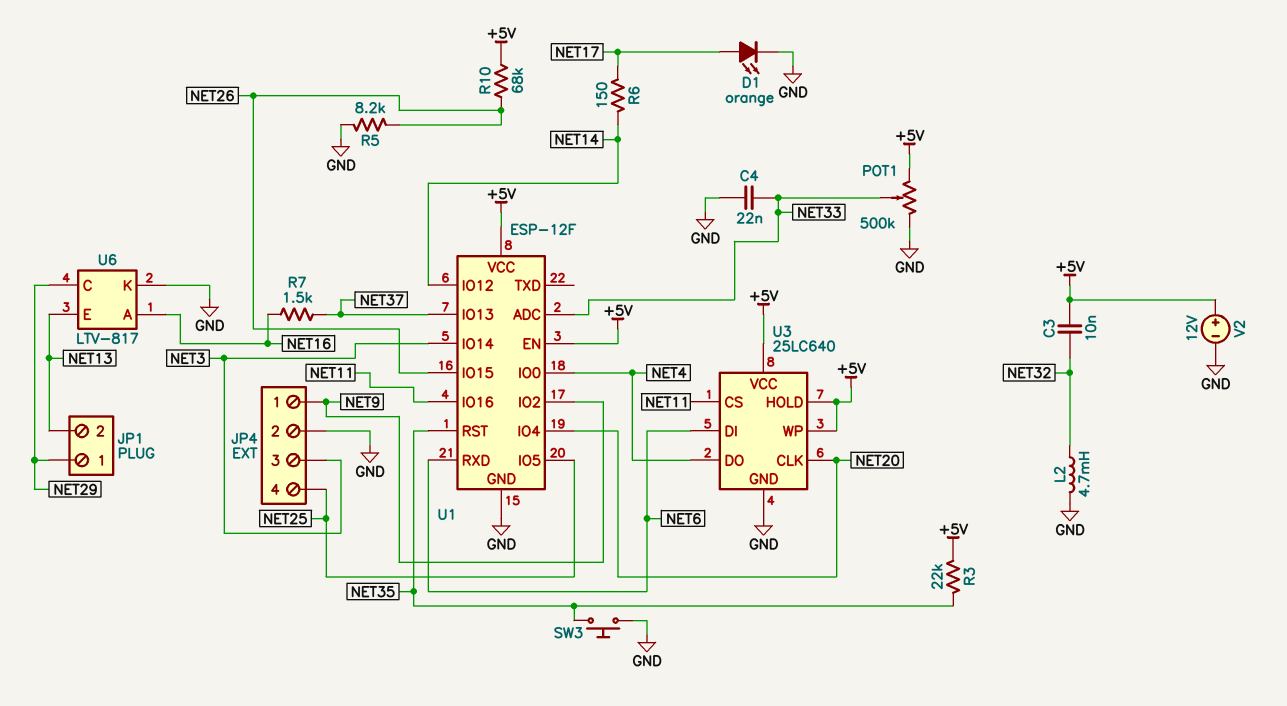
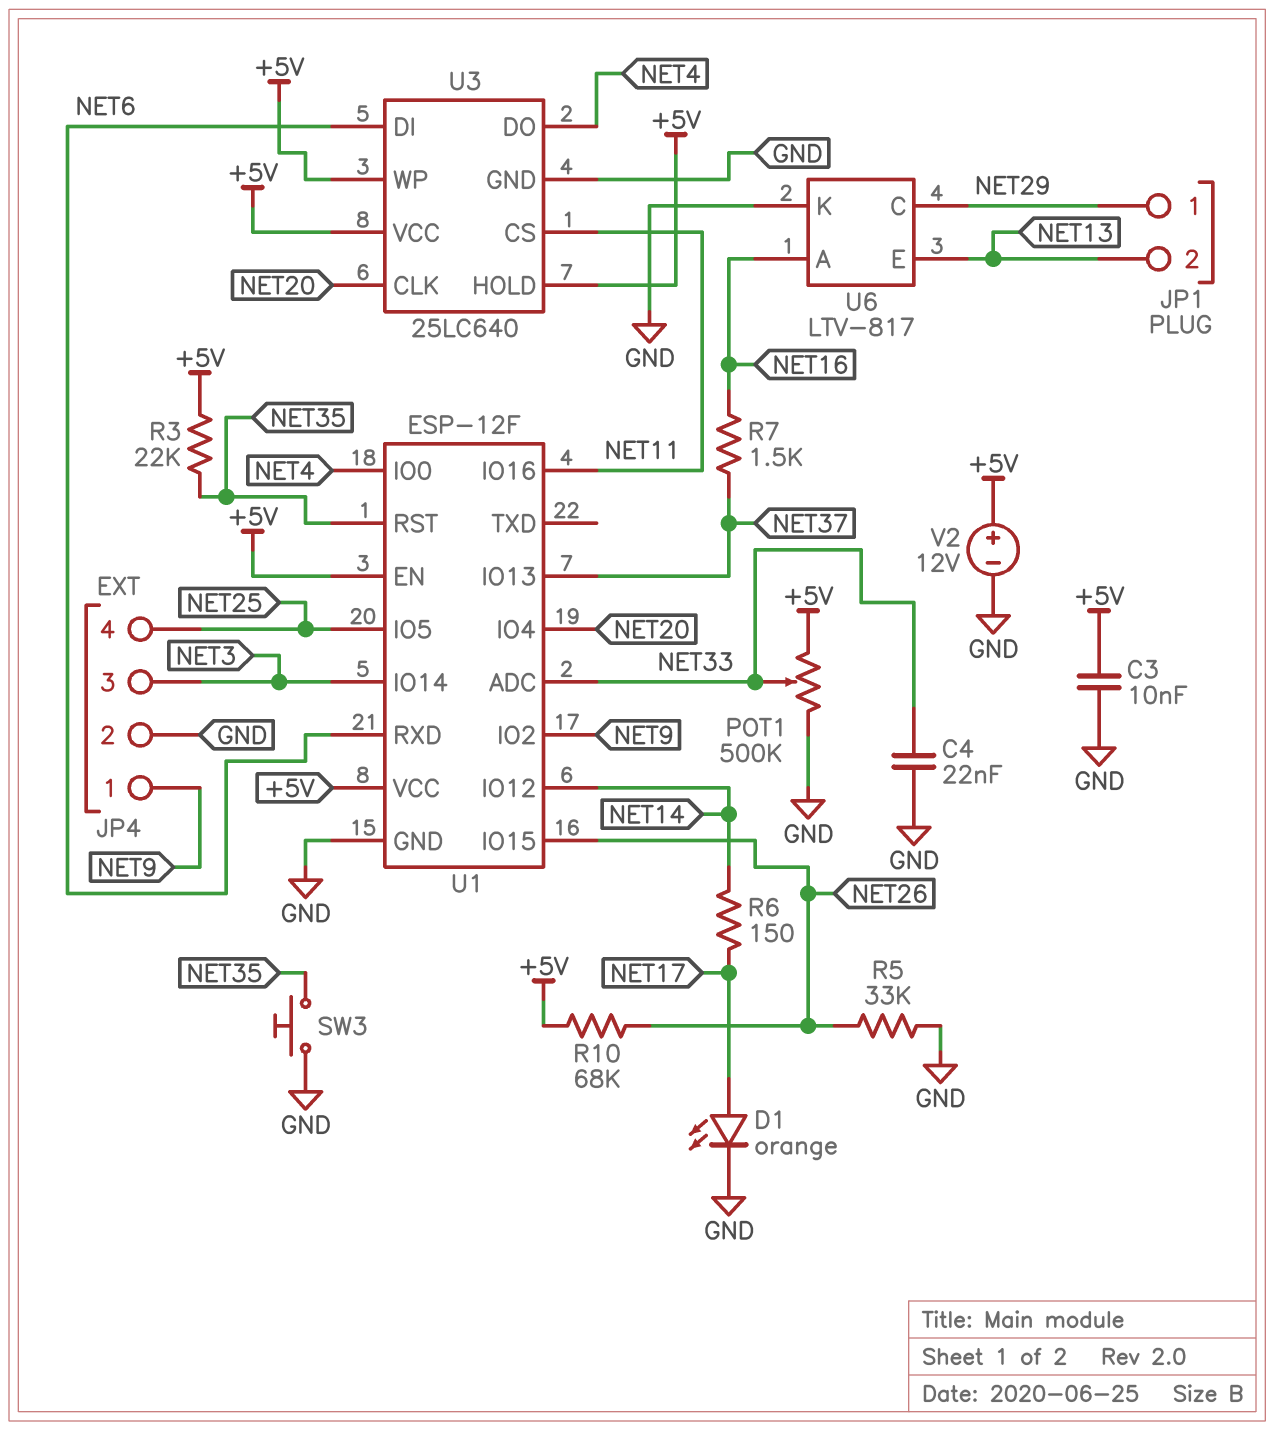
C3: 10nF (+5V, NET32) -> 10nF (+5V, GND)
L2: 4.7mH (GND, NET32) -> none
R5: 8.2k (GND, NET26) -> 33k (GND, NET26)

